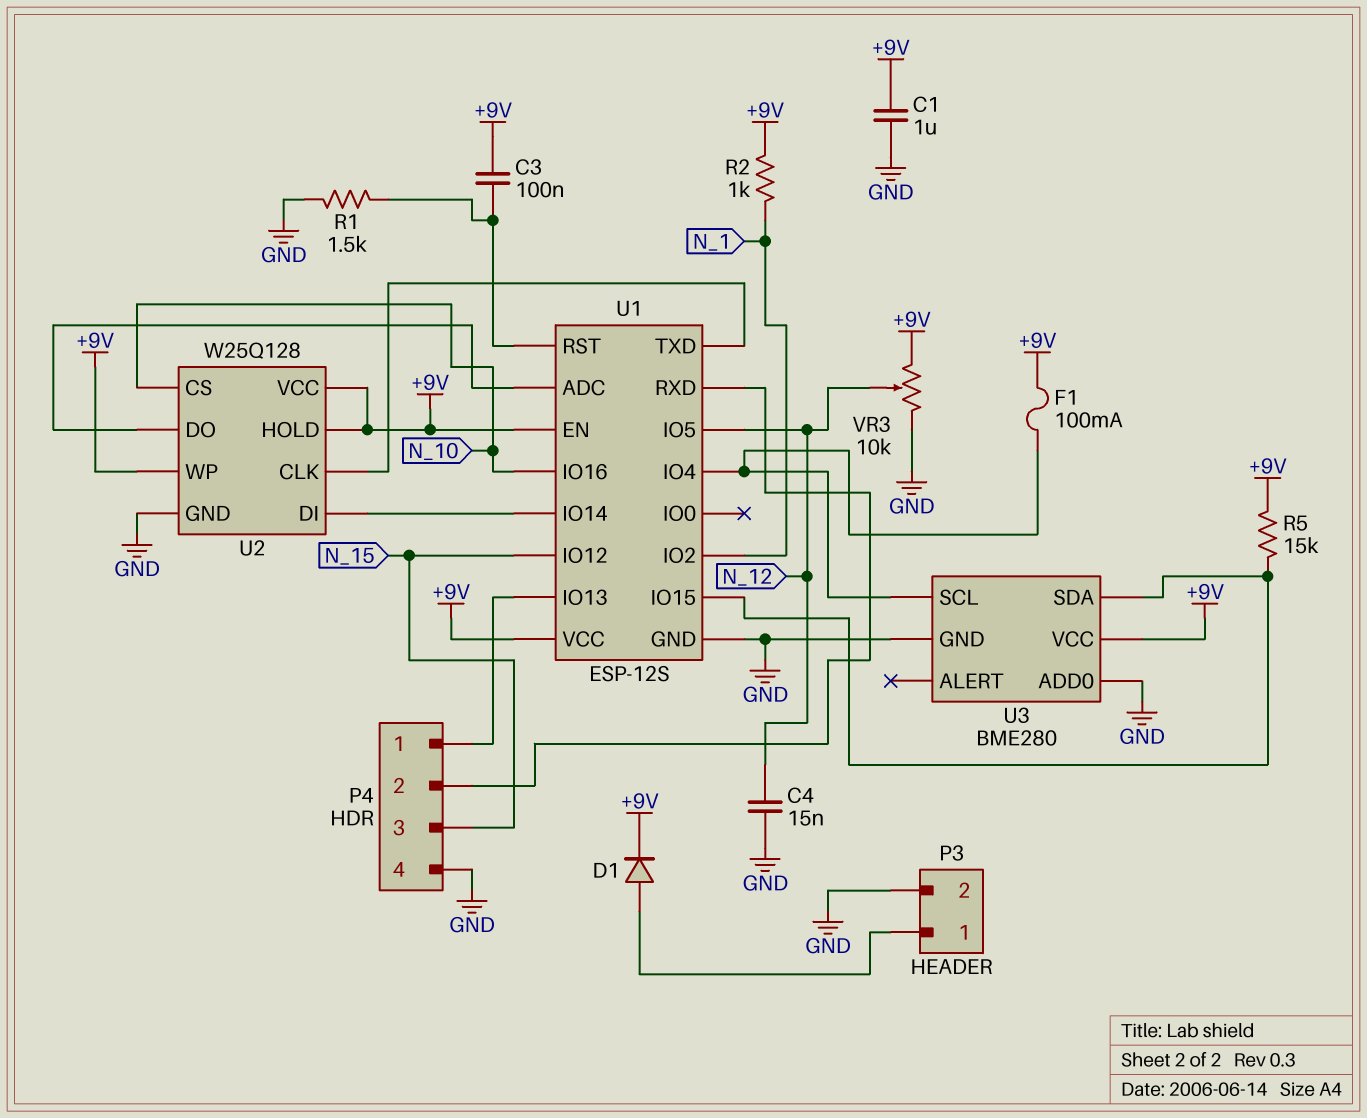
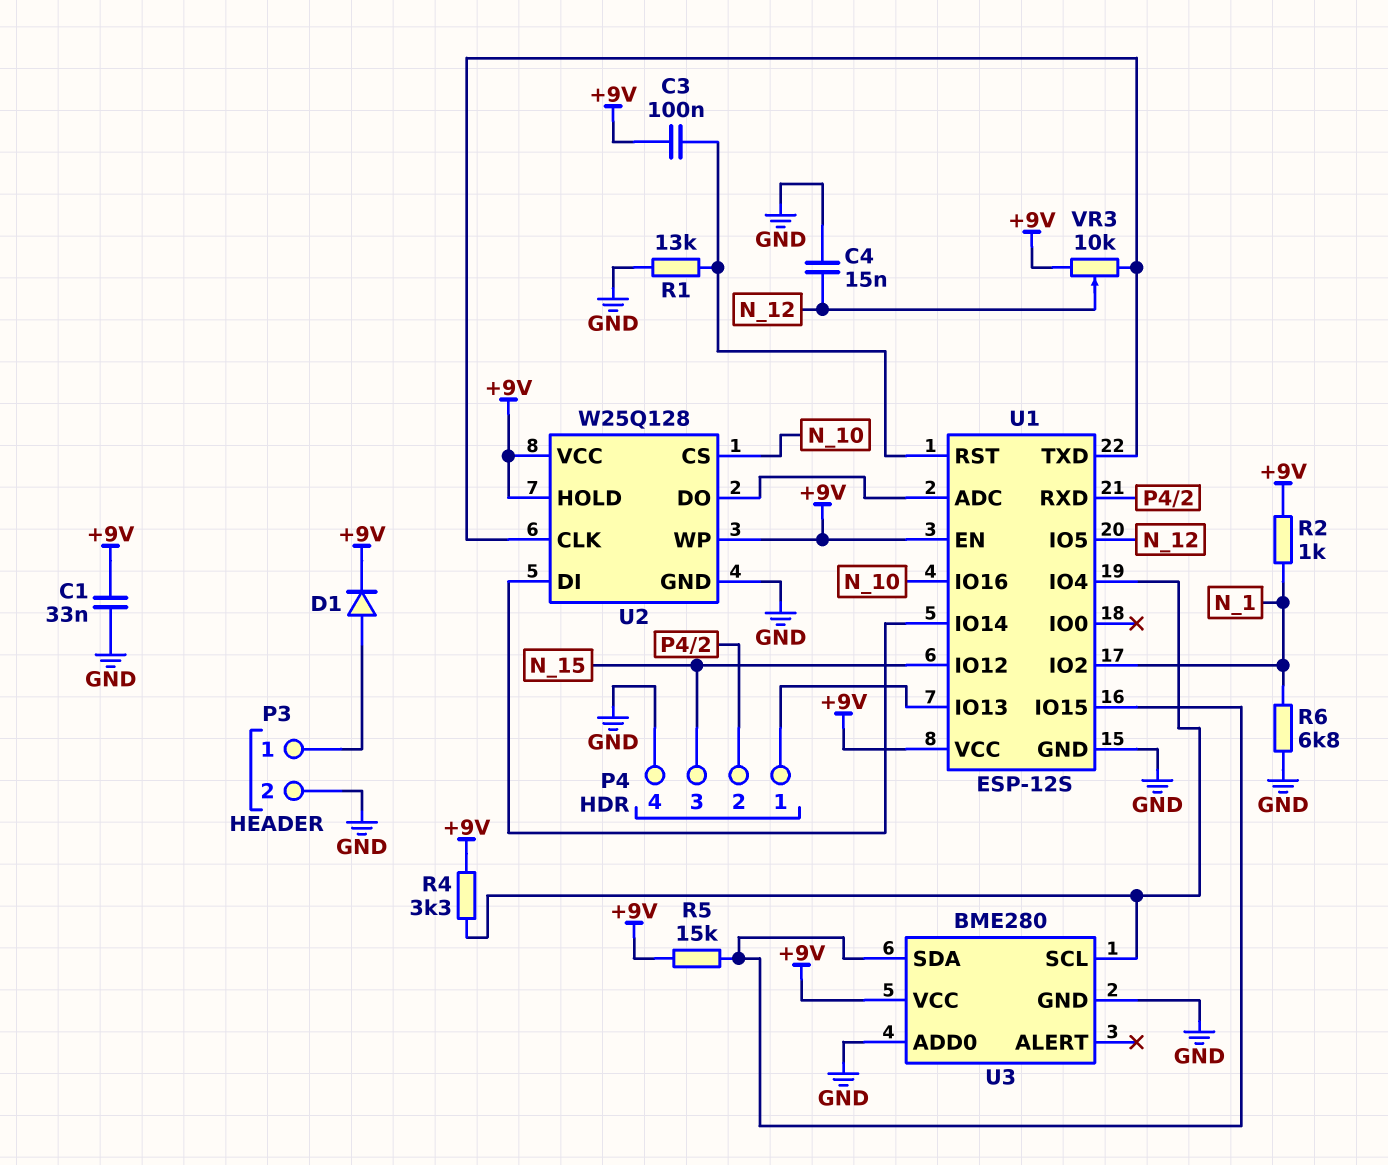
C1: 1uF (+9V, GND) -> 33nF (+9V, GND)
F1: 100mA (+9V, U1/IO4) -> none
R1: 1.5k (GND, U1/RST) -> 13k (GND, U1/RST)
R4: none -> 3.3k (+9V, U1/IO4)
R6: none -> 6.8k (GND, N_1)
VR3: 10k (+9V, GND, wiper N_12) -> 10k (+9V, U1/TXD, wiper N_12)

